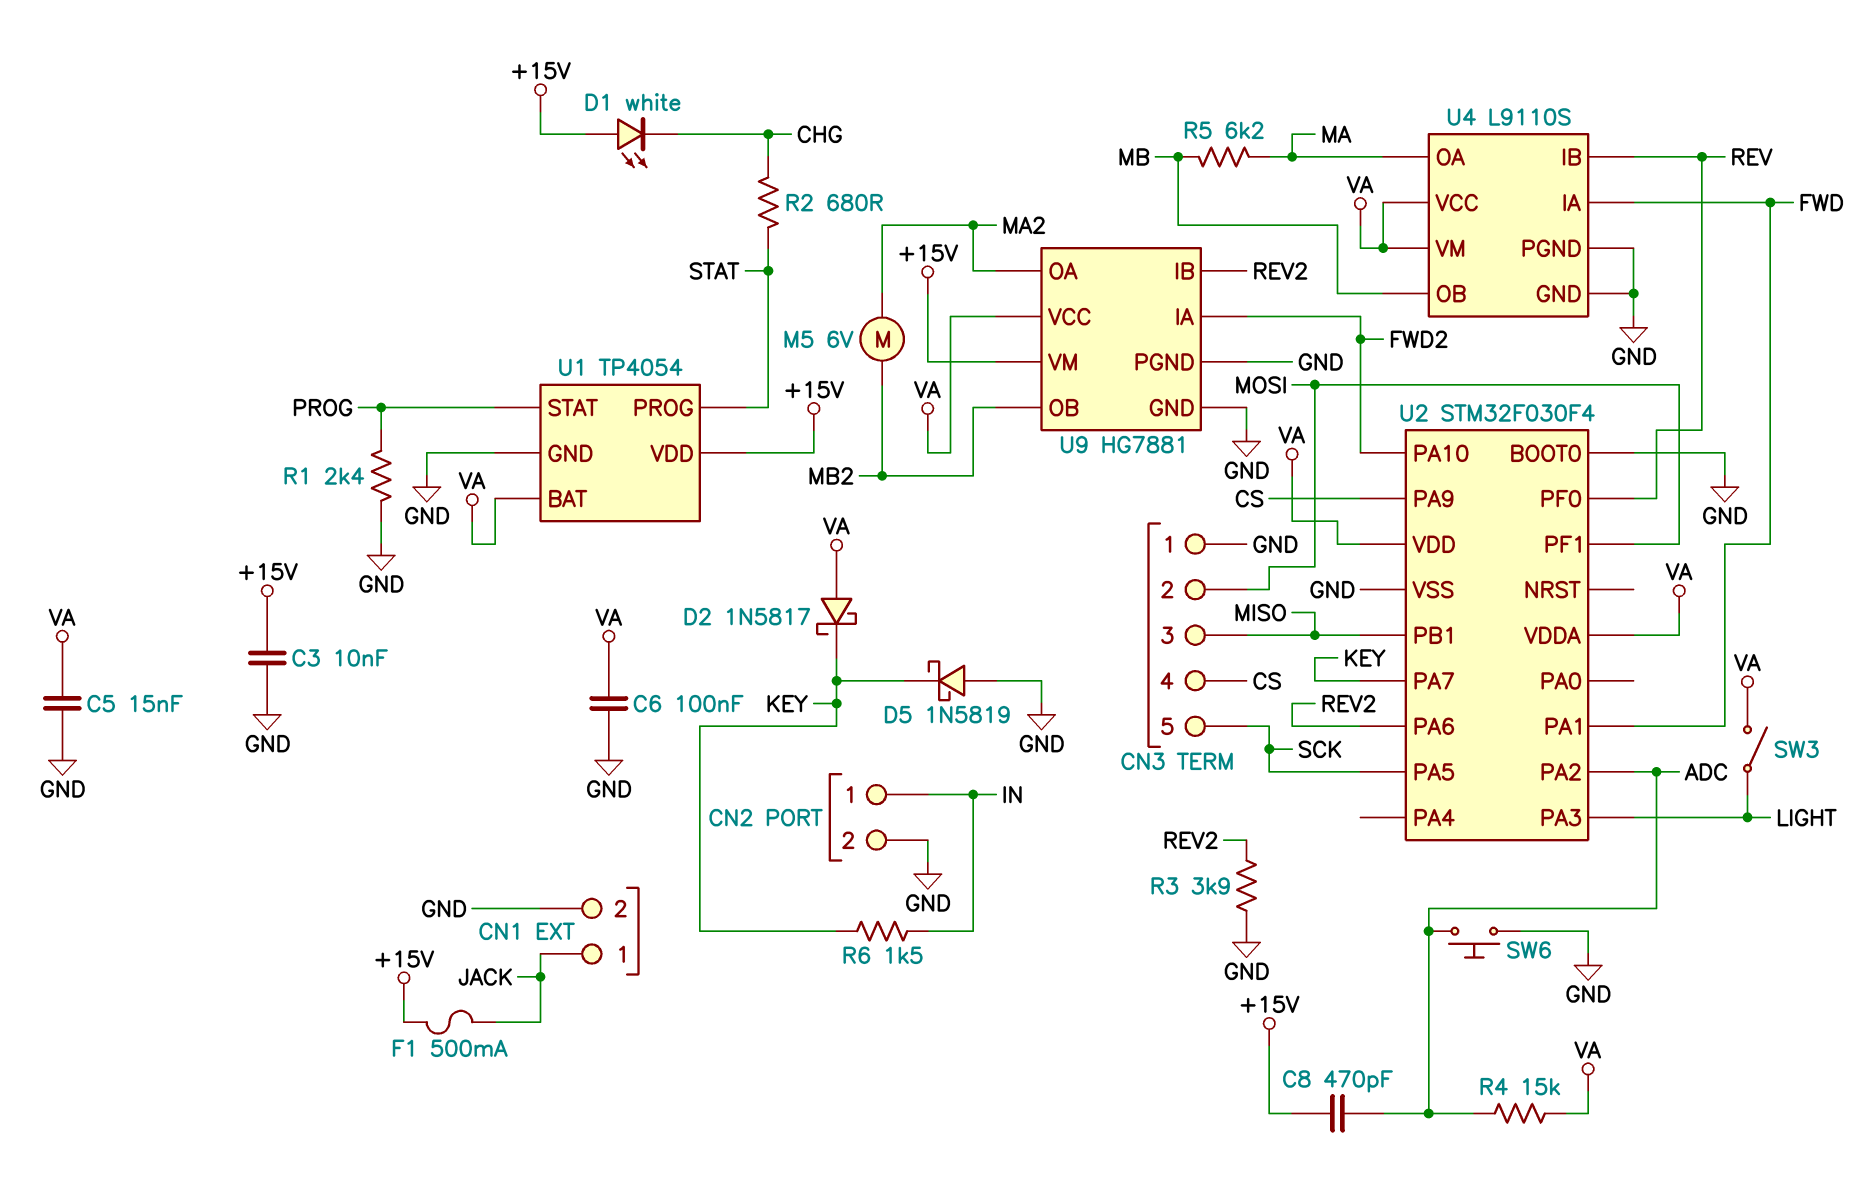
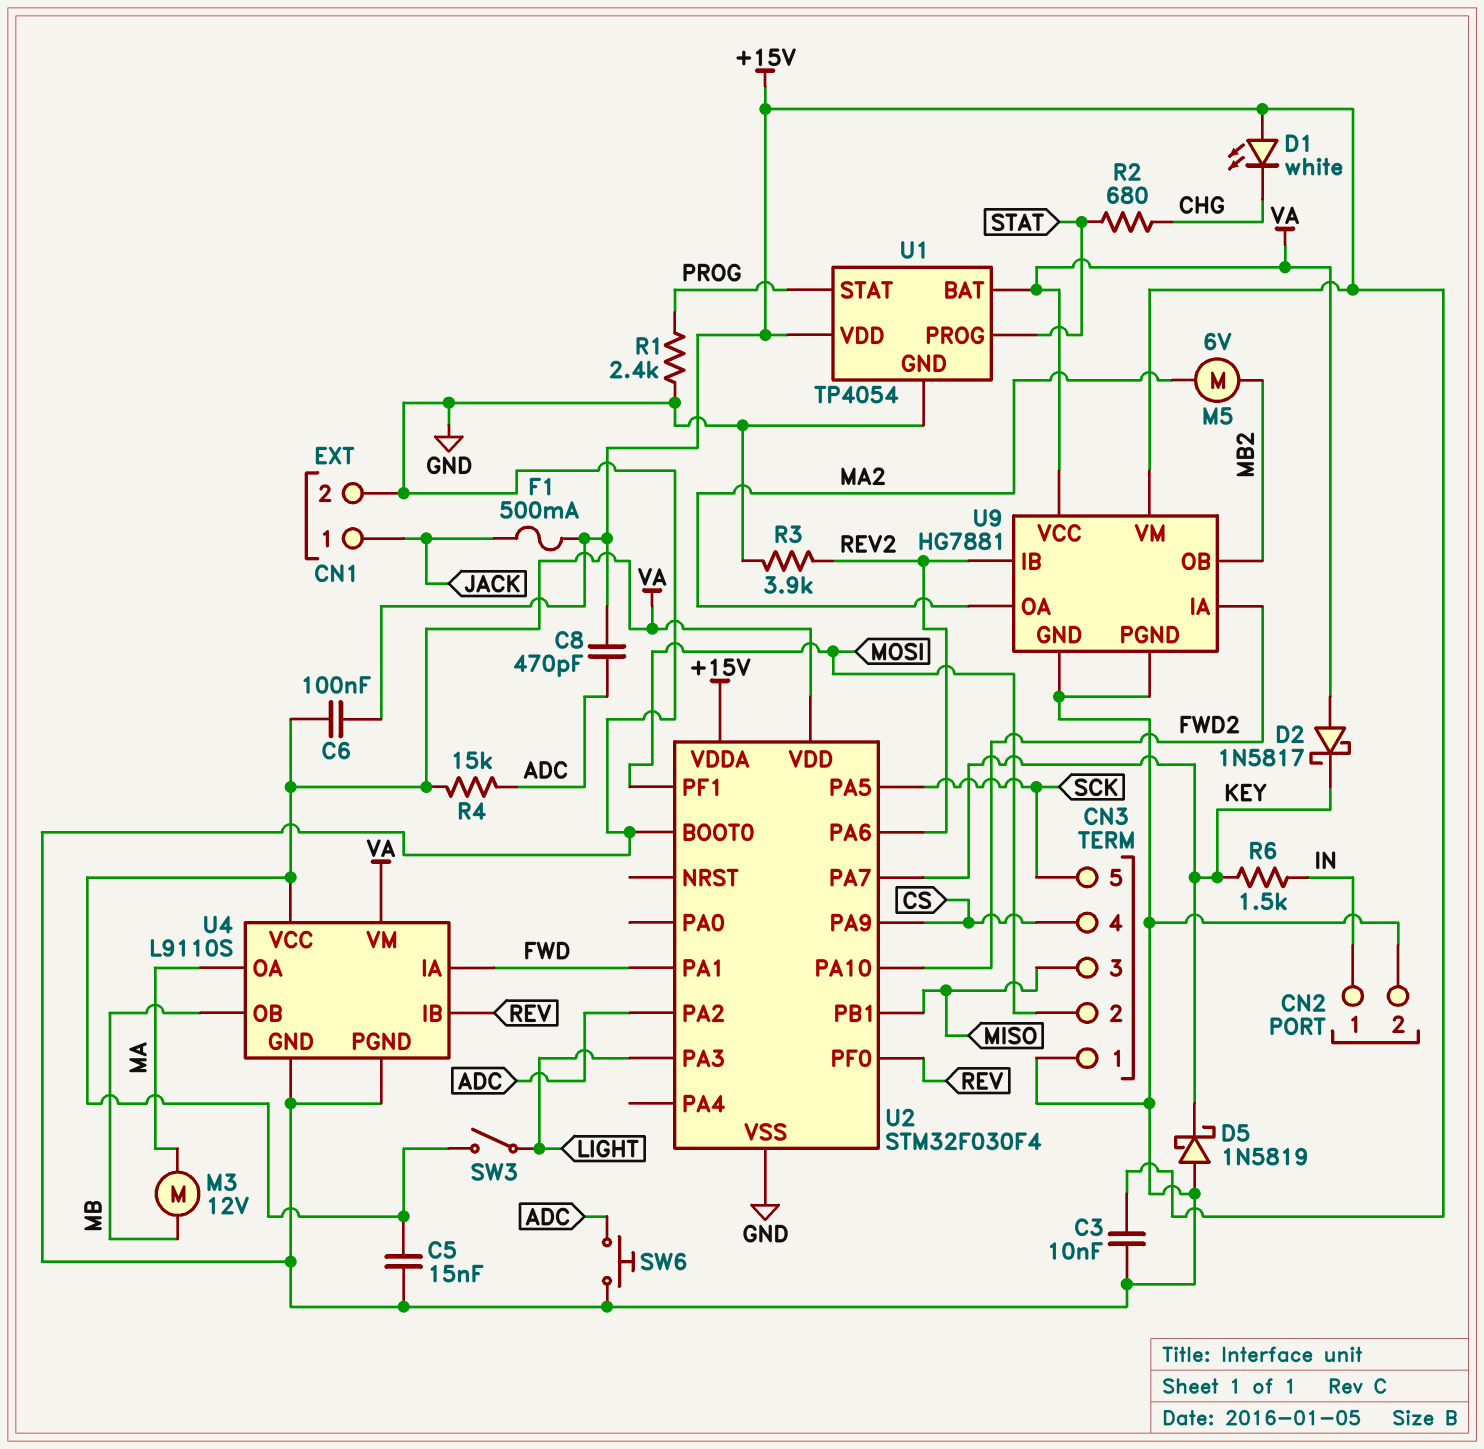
C6: 100nF (GND, VA) -> 100nF (+15V, VA)
M3: none -> motor 12V (MA, MB)
R5: 6.2k (MA, MB) -> none
U2 pin VDDA: VA -> +15V

